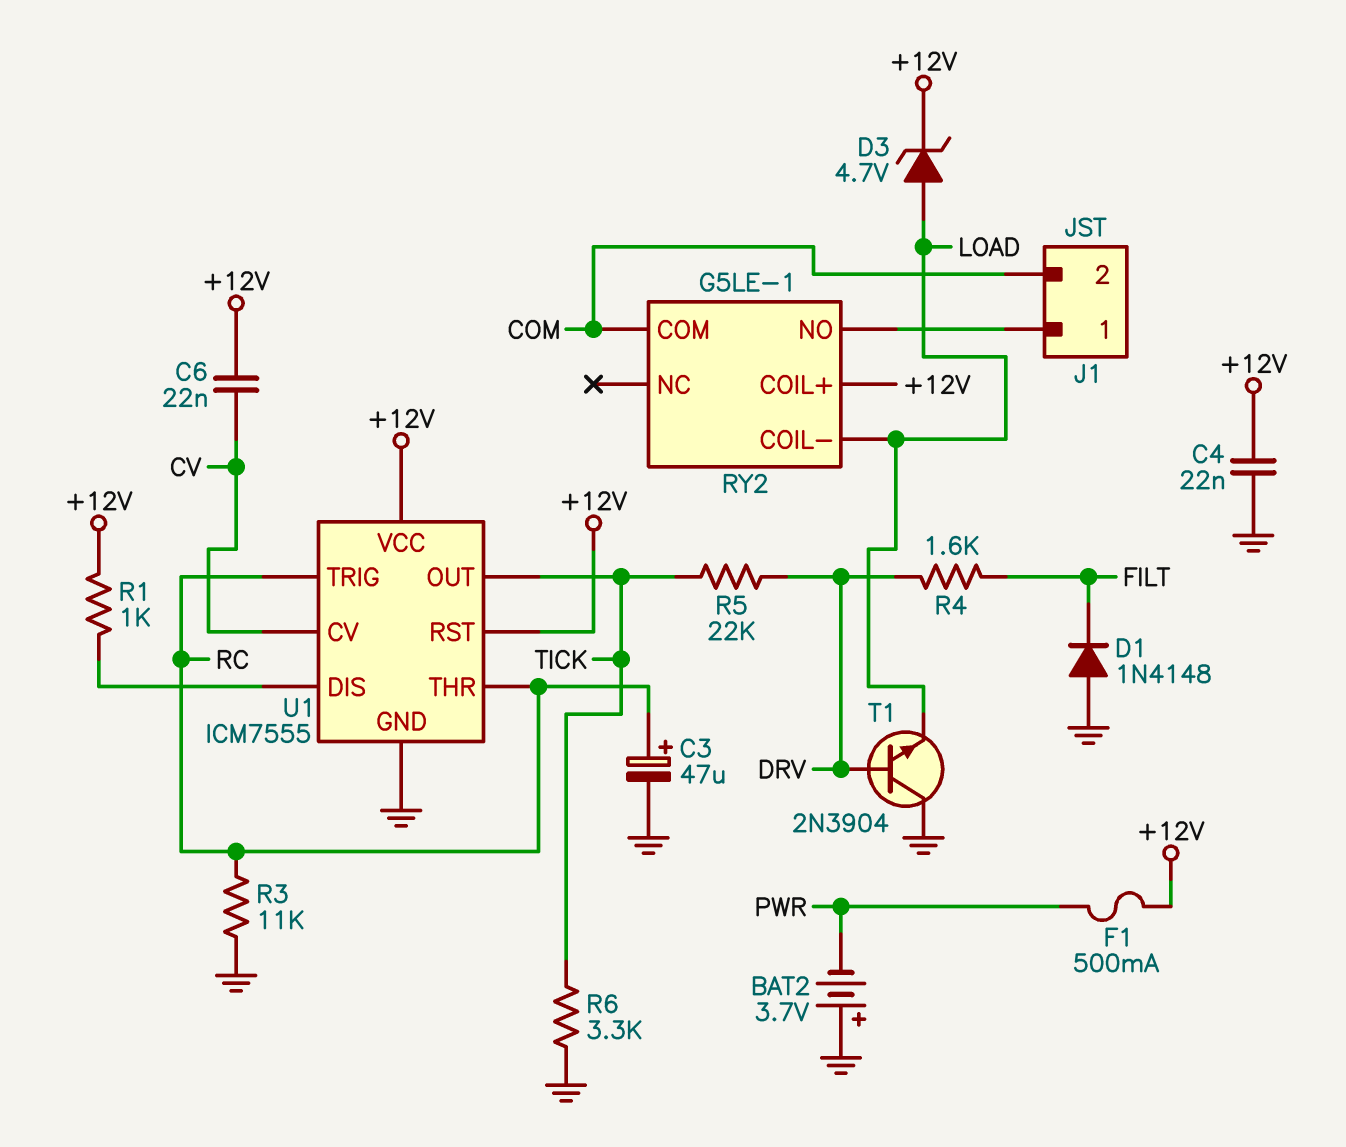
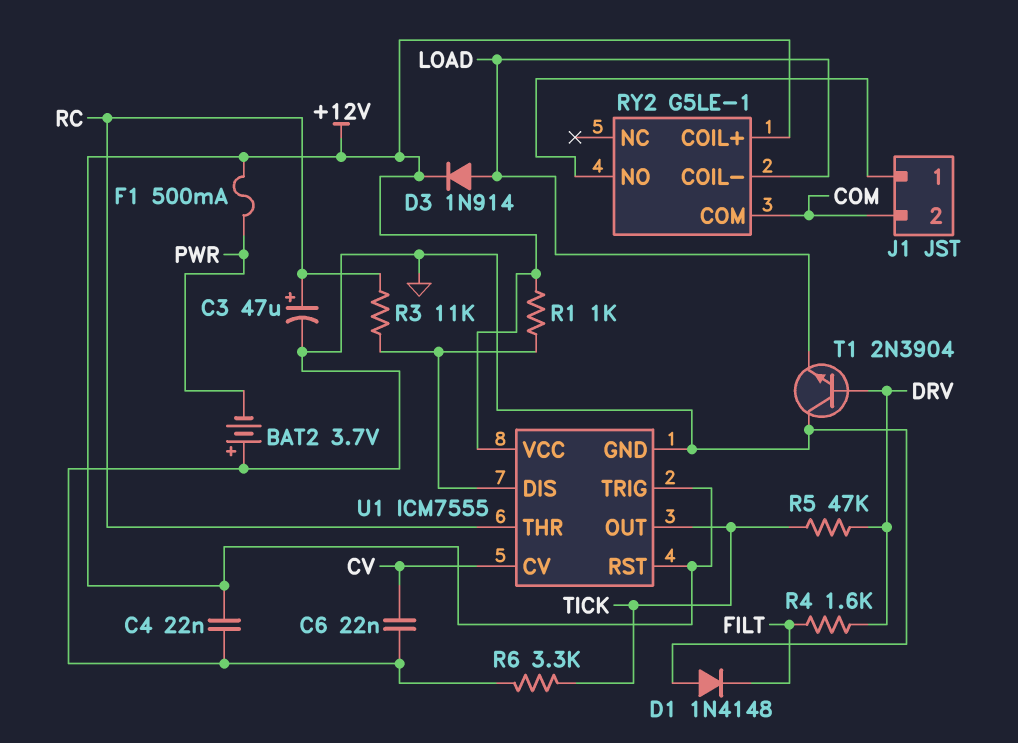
C6: 22nF (+12V, CV) -> 22nF (CV, GND)
D3: zener 4.7V (A LOAD, K +12V) -> diode 1N914 (A LOAD, K +12V)
R3: 11k (GND, RC) -> 11k (RC, U1/DIS)
R5: 22k (DRV, TICK) -> 47k (DRV, TICK)
U1 pin TRIG: RC -> +12V

